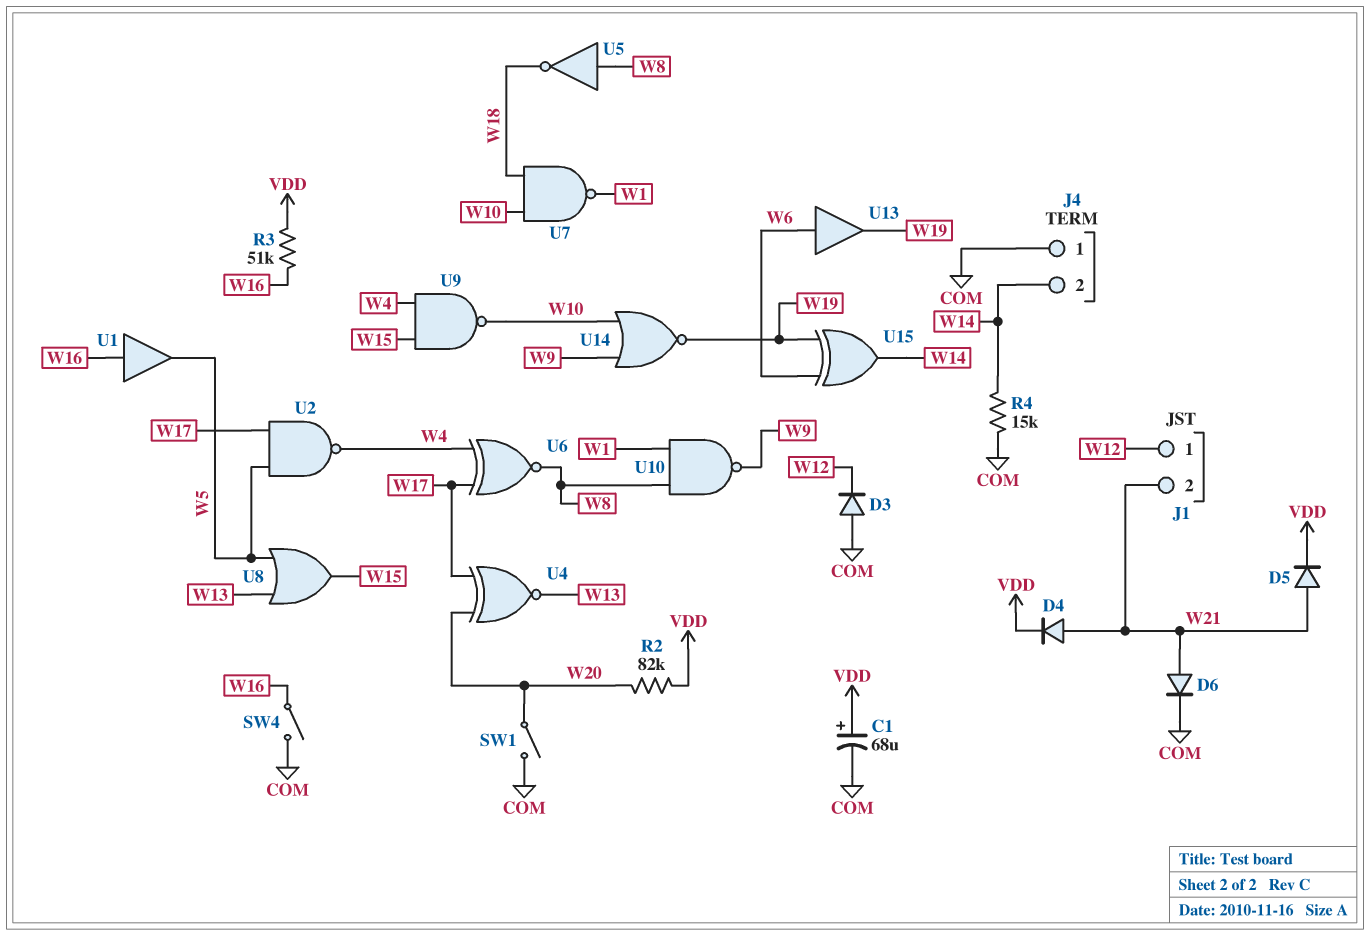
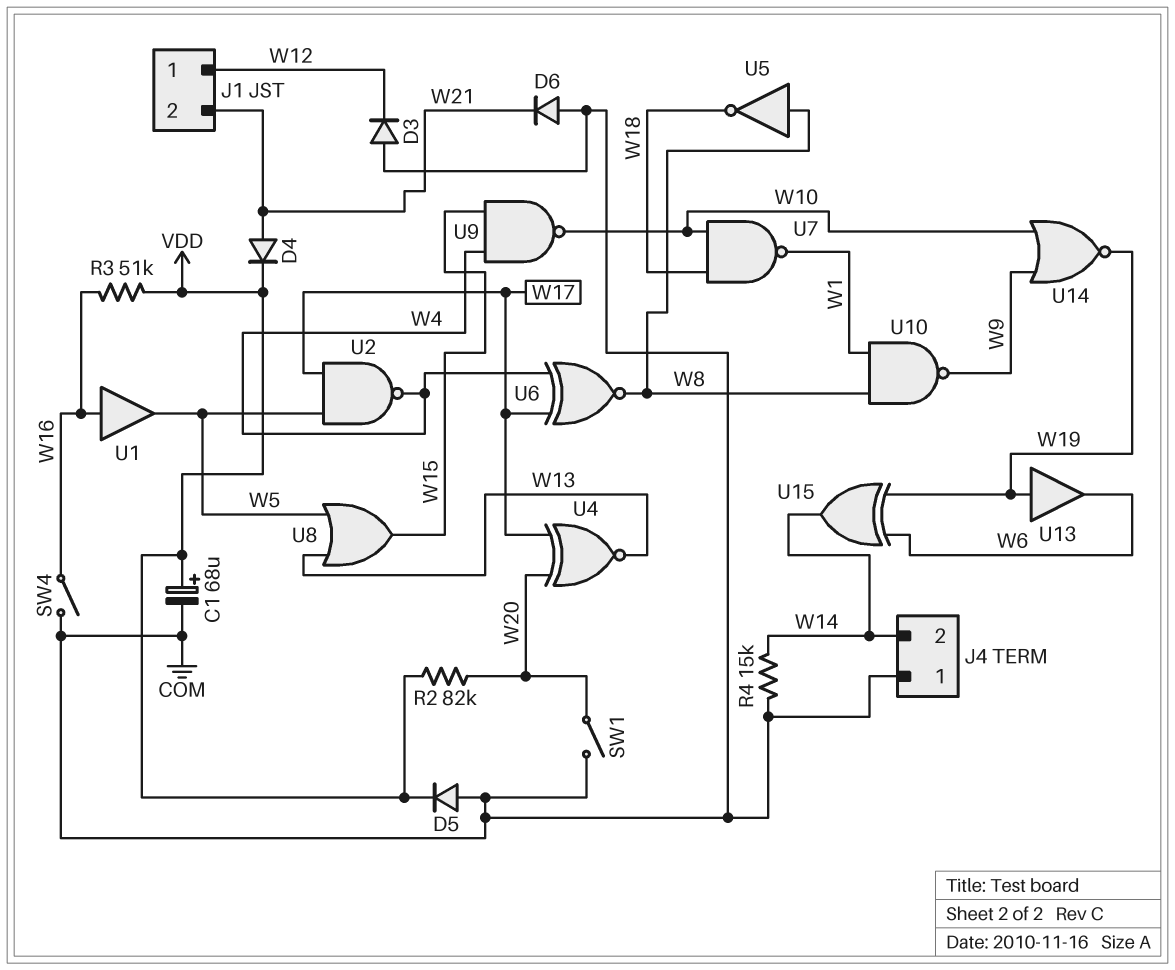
D5: diode (A W21, K VDD) -> diode (A COM, K VDD)
D6: diode (A W21, K COM) -> diode (A COM, K W21)
U13: buffer (in W6, out W19) -> buffer (in W19, out W6)

